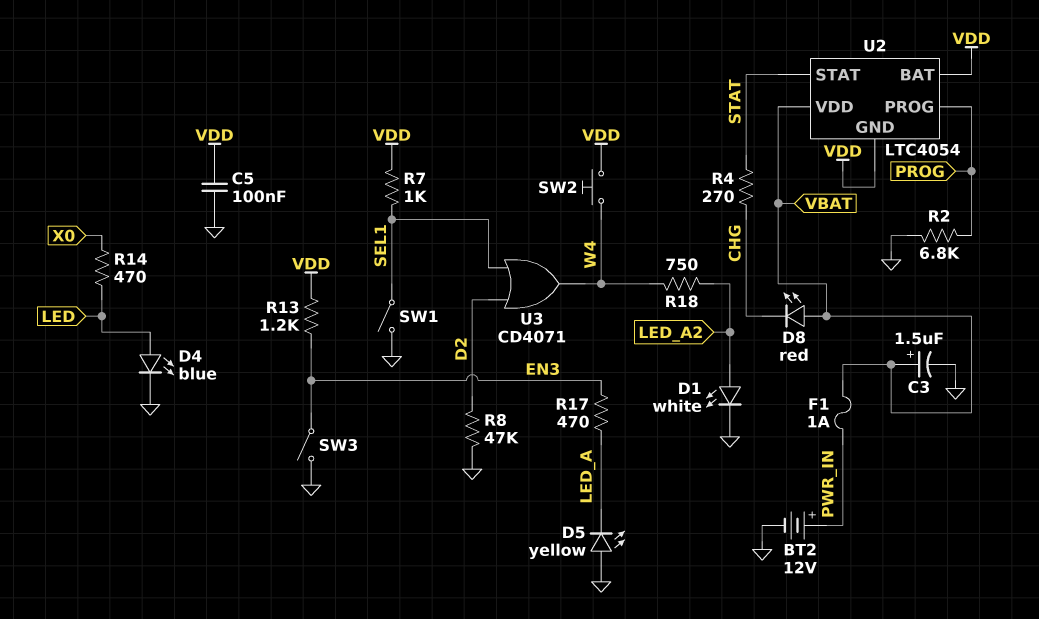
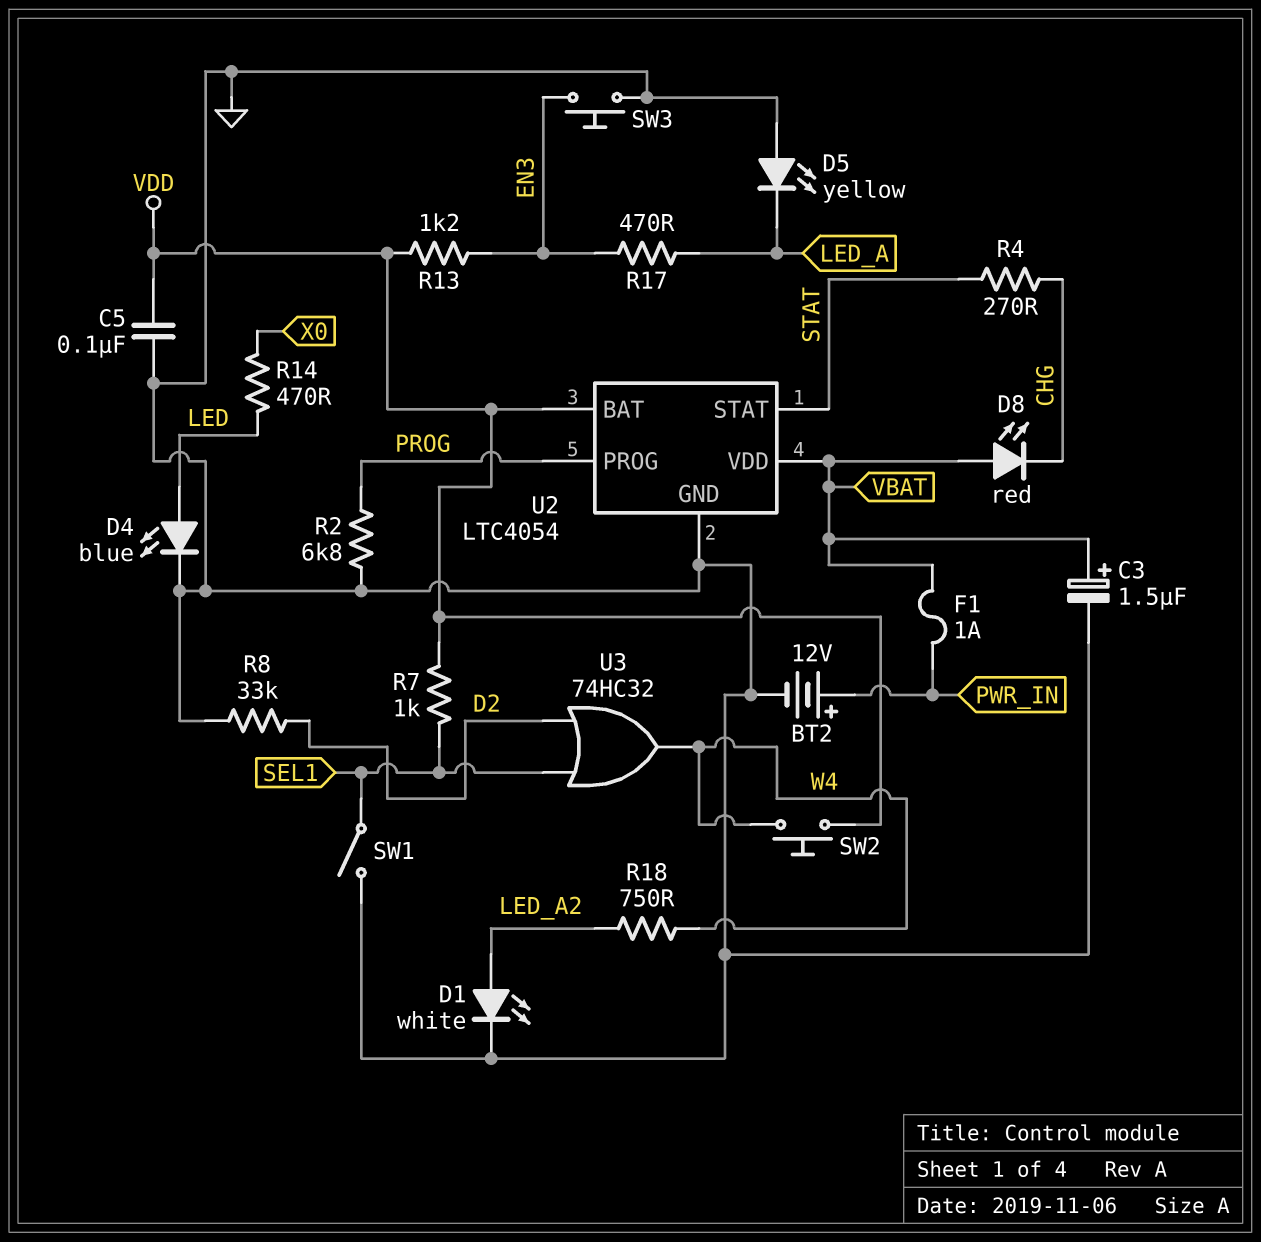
R8: 47k (D2, GND) -> 33k (D2, GND)
SW3: switch (EN3, GND) -> button (EN3, GND)
U2 pin GND: VDD -> GND
U3: OR CD4071 (in D2, in SEL1, out W4) -> OR 74HC32 (in D2, in SEL1, out W4)

